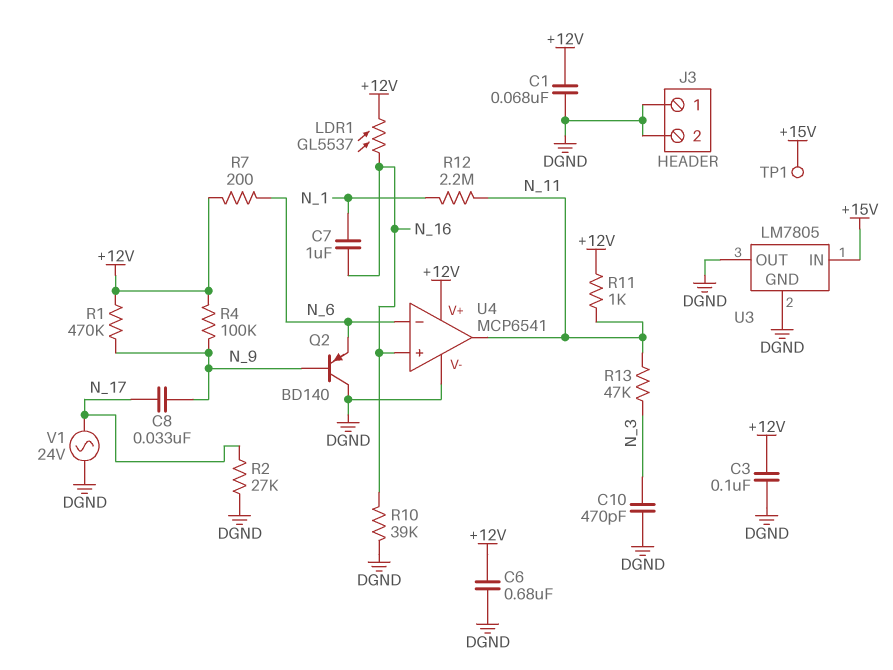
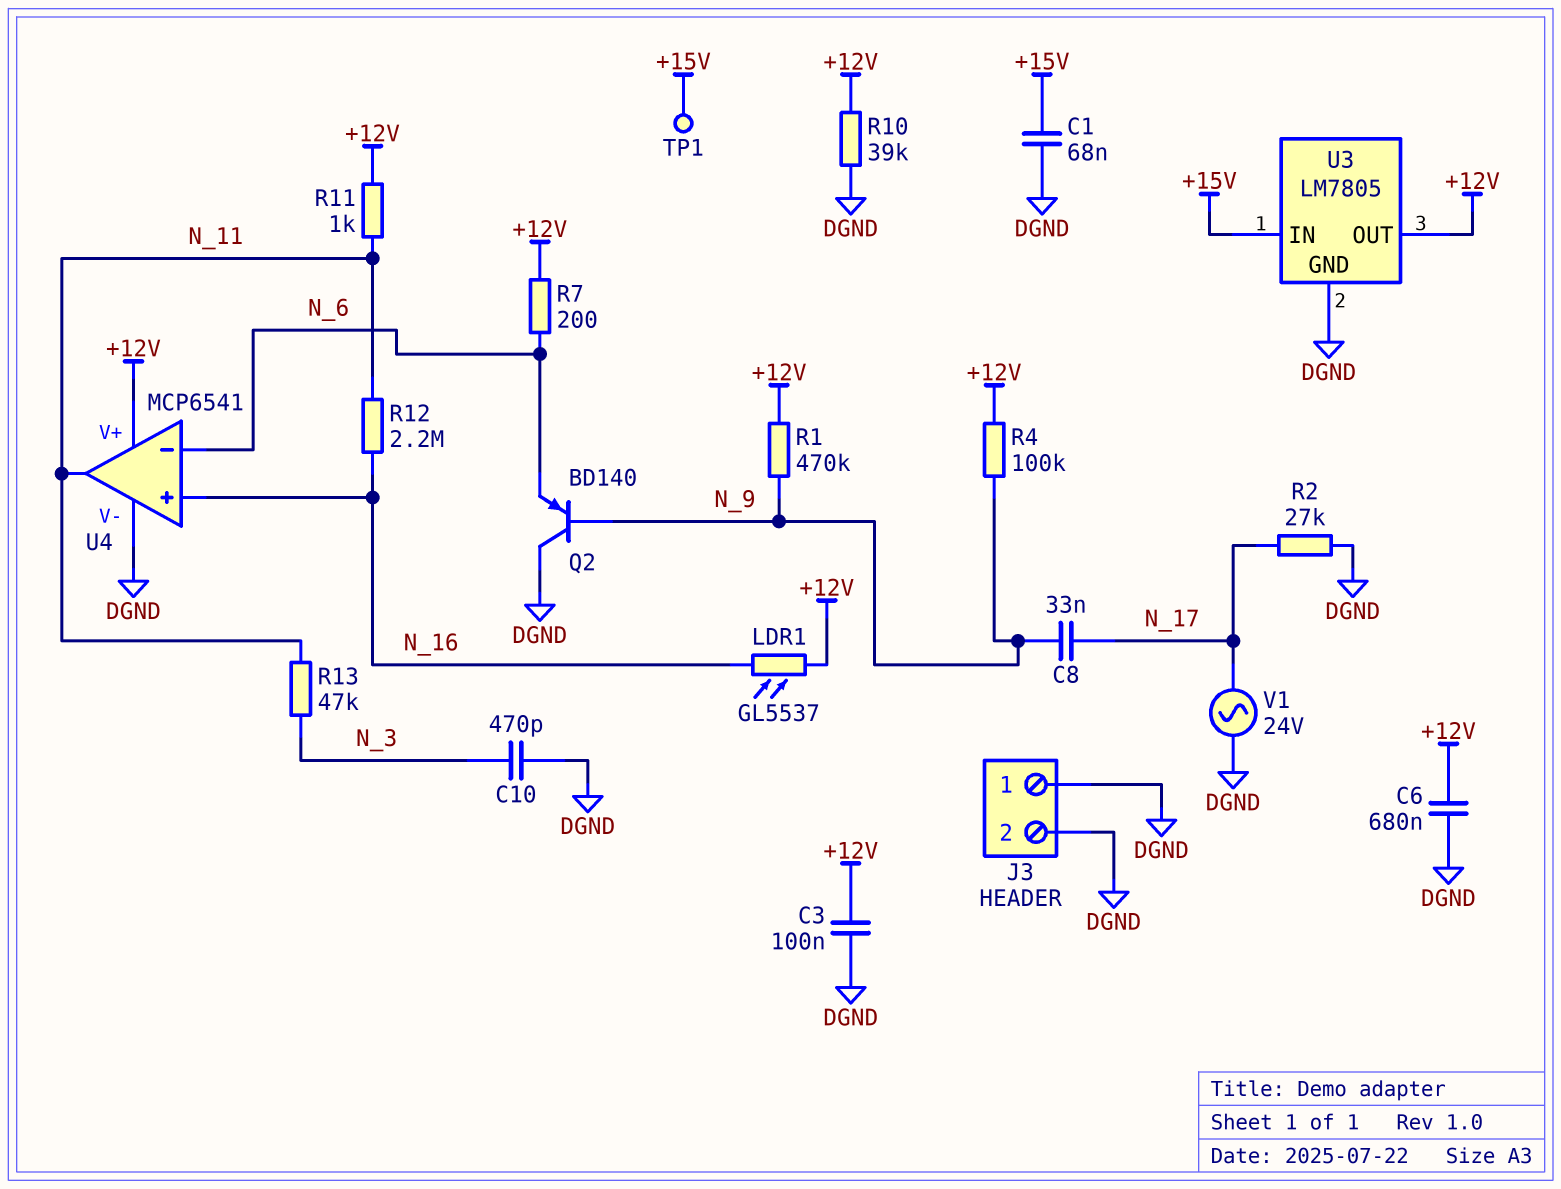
C1: 68nF (+12V, DGND) -> 68nF (+15V, DGND)
C7: 1uF (N_1, N_16) -> none
R10: 39k (DGND, N_16) -> 39k (+12V, DGND)
R12: 2.2M (N_1, N_11) -> 2.2M (N_11, N_16)
U3 pin OUT: DGND -> +12V

